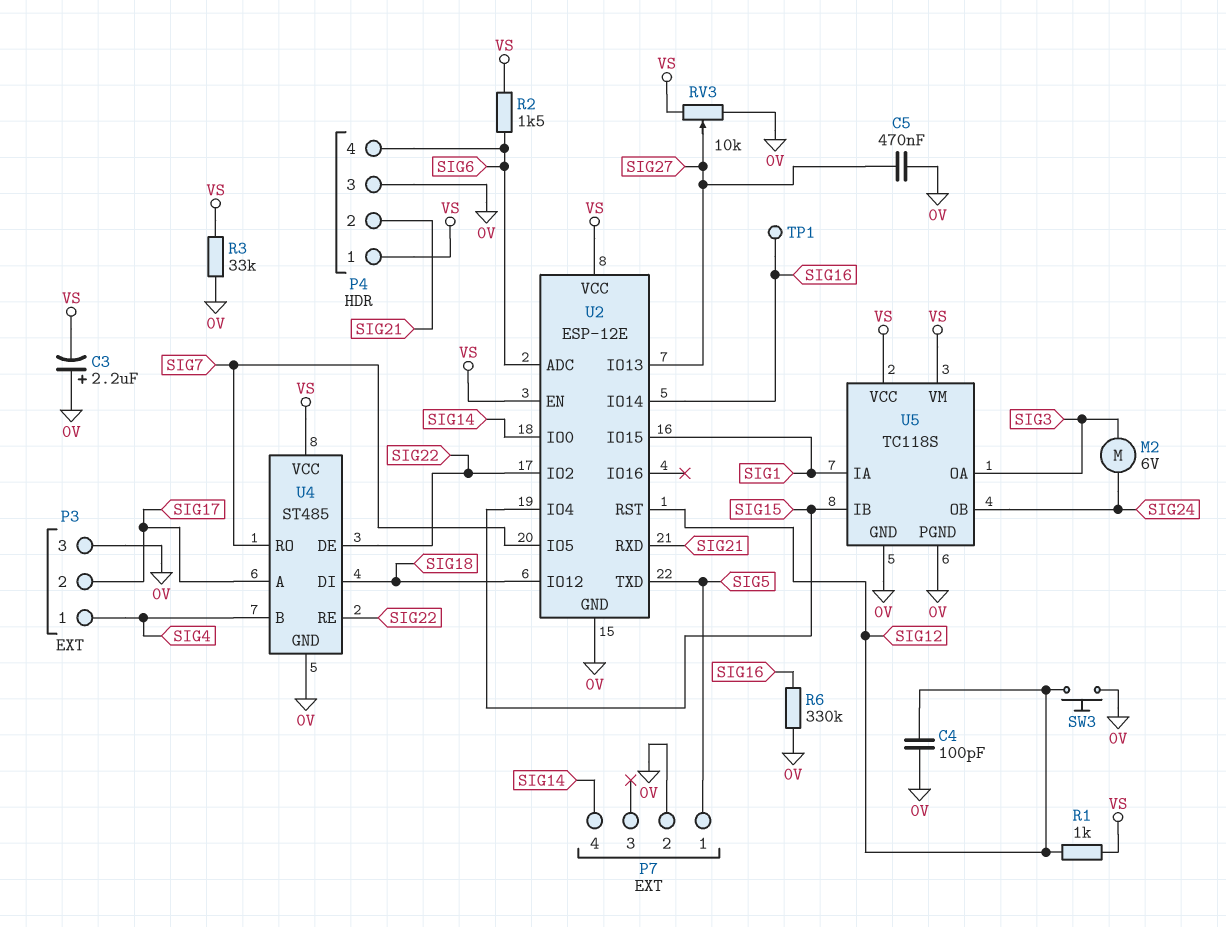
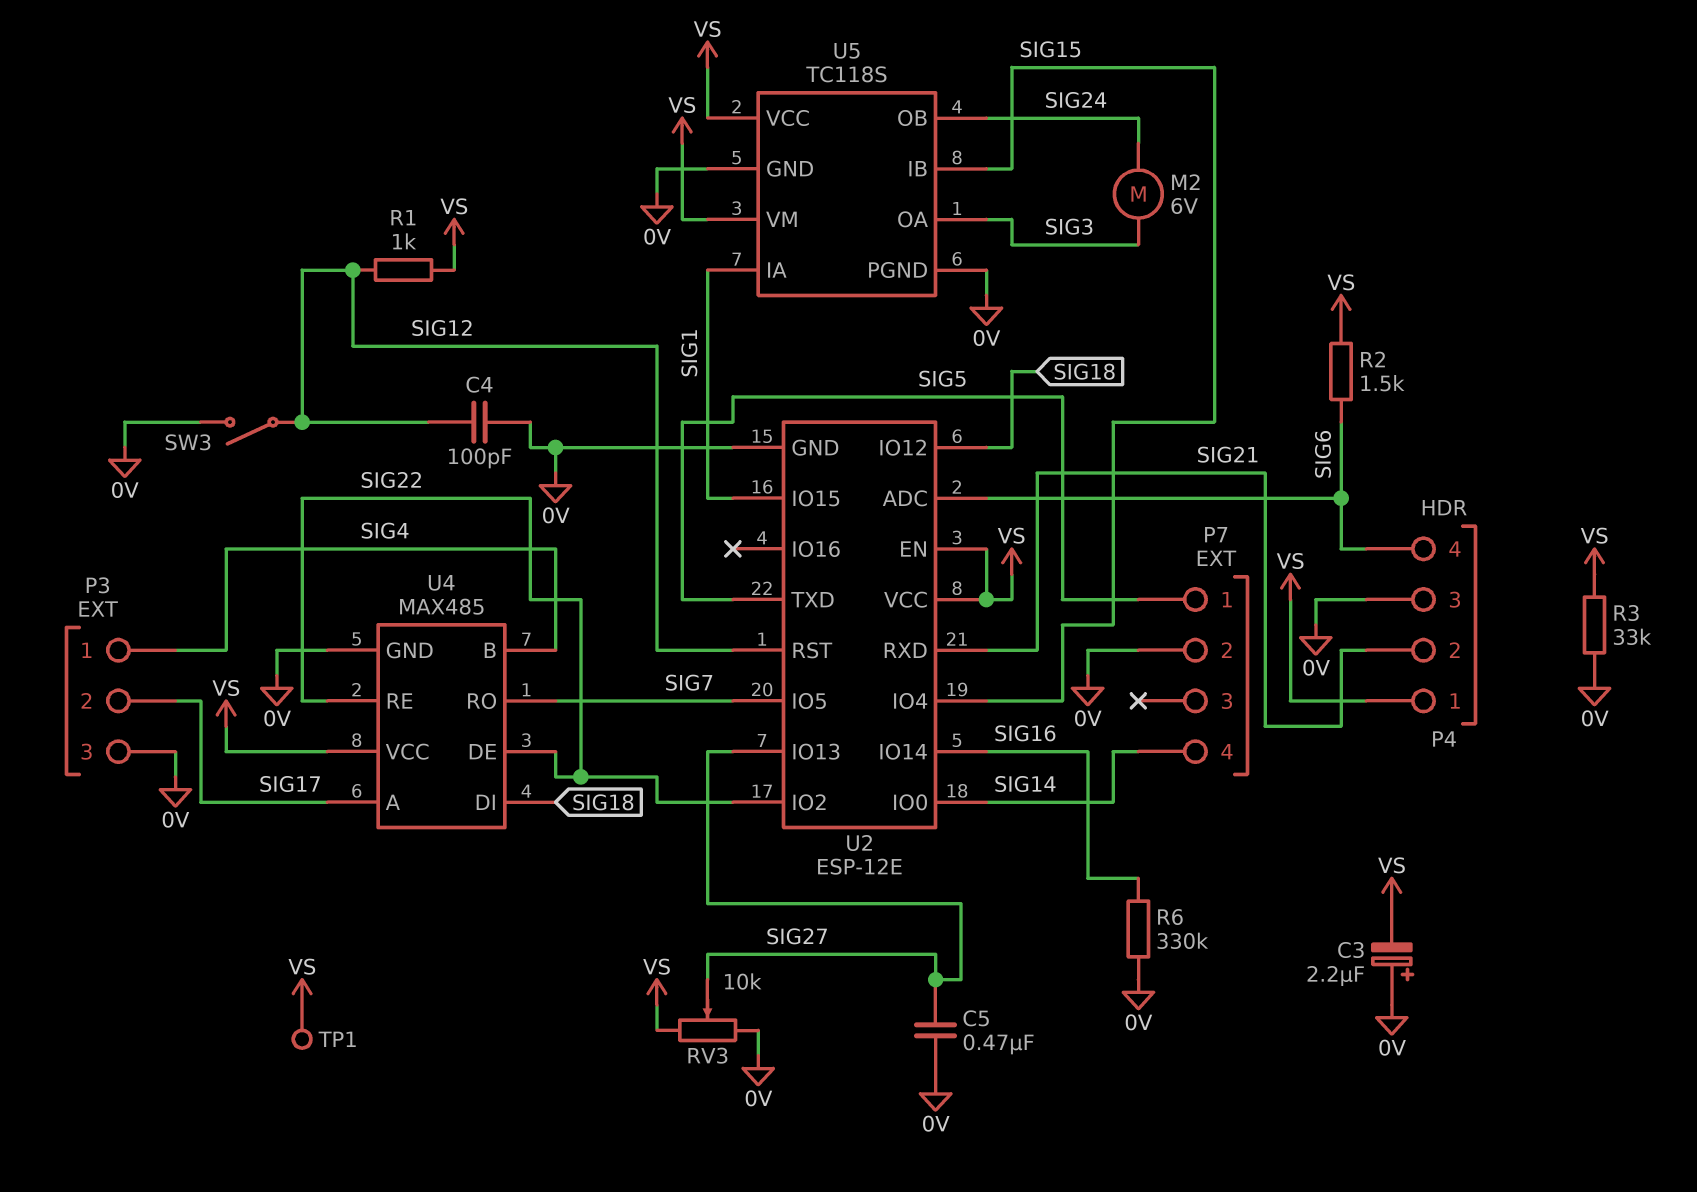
SW3: button (0V, SIG12) -> switch (0V, SIG12)
TP1: test point (SIG16) -> test point (VS)
U4: ST485 -> MAX485

